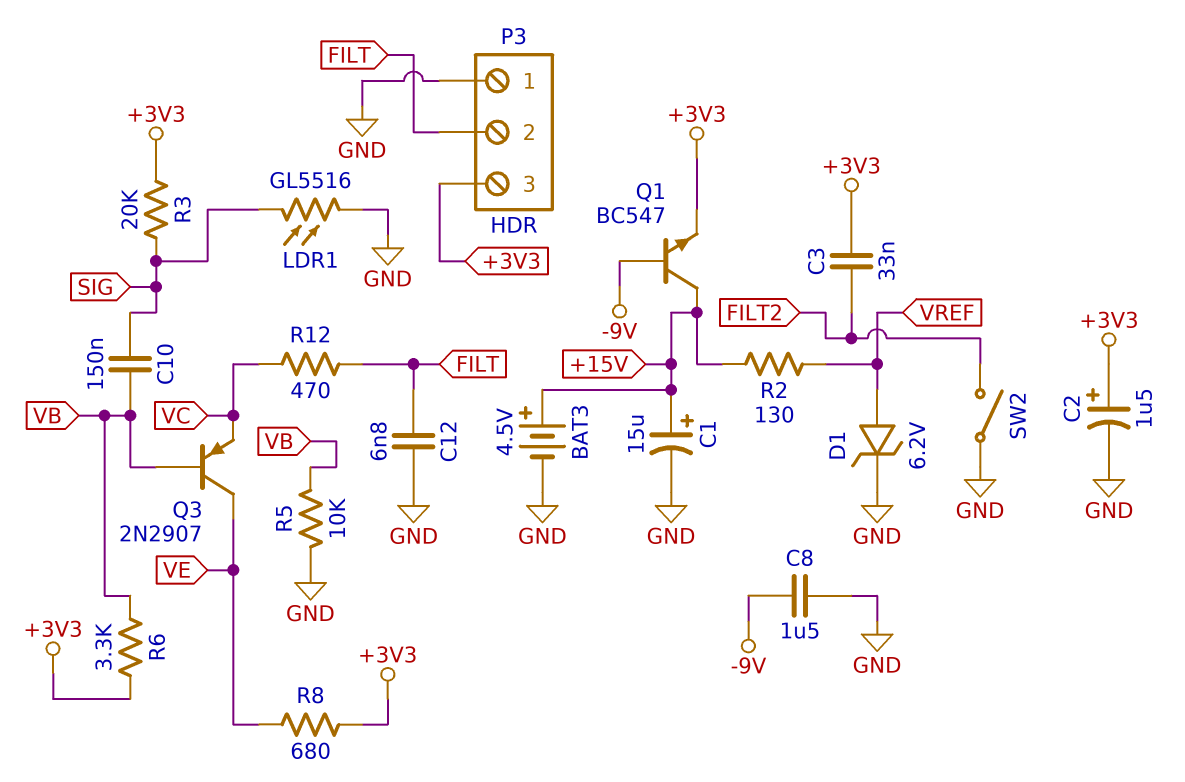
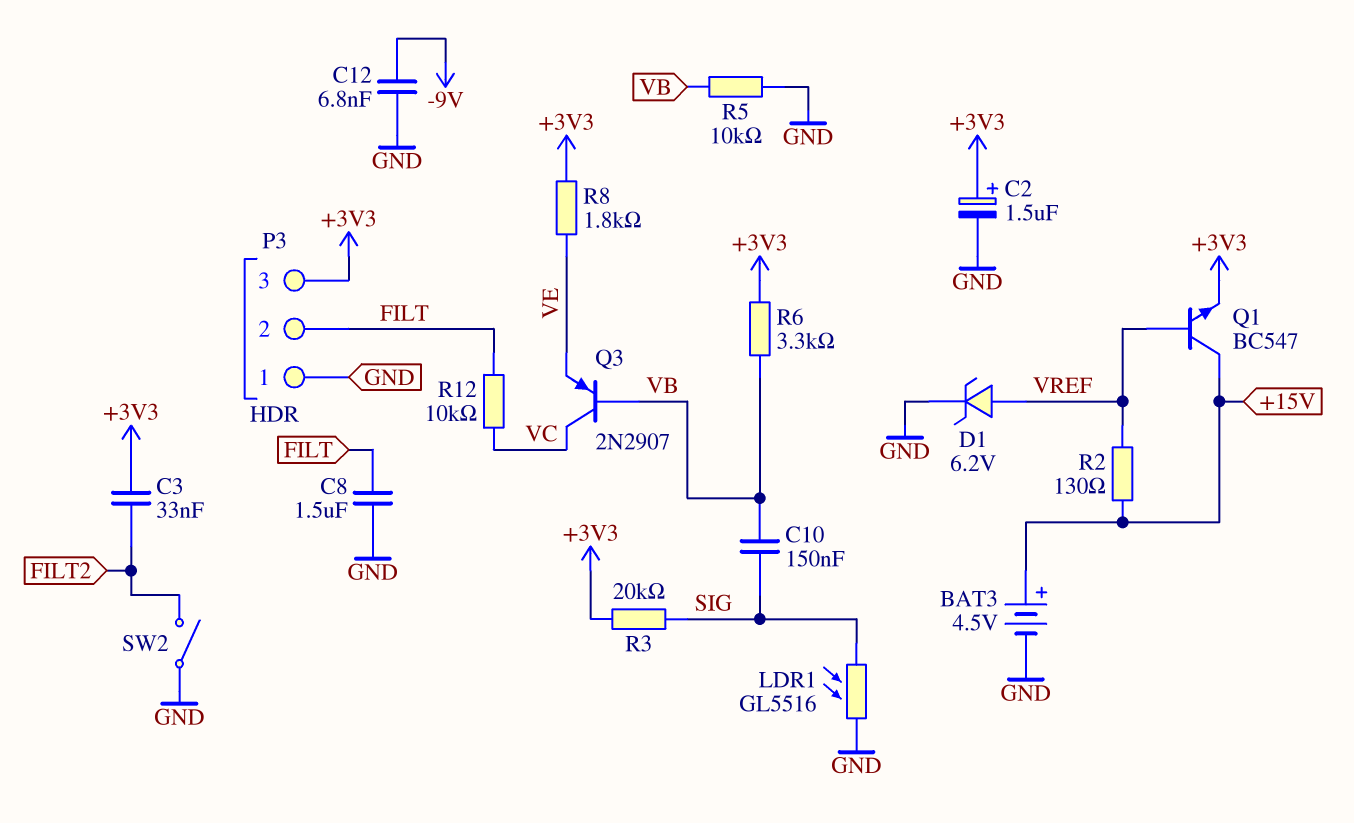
C1: 15uF (plus +15V, minus GND) -> none
C8: 1.5uF (-9V, GND) -> 1.5uF (FILT, GND)
C12: 6.8nF (FILT, GND) -> 6.8nF (-9V, GND)
Q1: NPN BC547 (B -9V, C +15V, E +3V3) -> NPN BC547 (B VREF, C +15V, E +3V3)
Q3: PNP 2N2907 (B VB, C VE, E VC) -> PNP 2N2907 (B VB, C VC, E VE)
R8: 680 (+3V3, VE) -> 1.8k (+3V3, VE)
R12: 470 (FILT, VC) -> 10k (FILT, VC)

